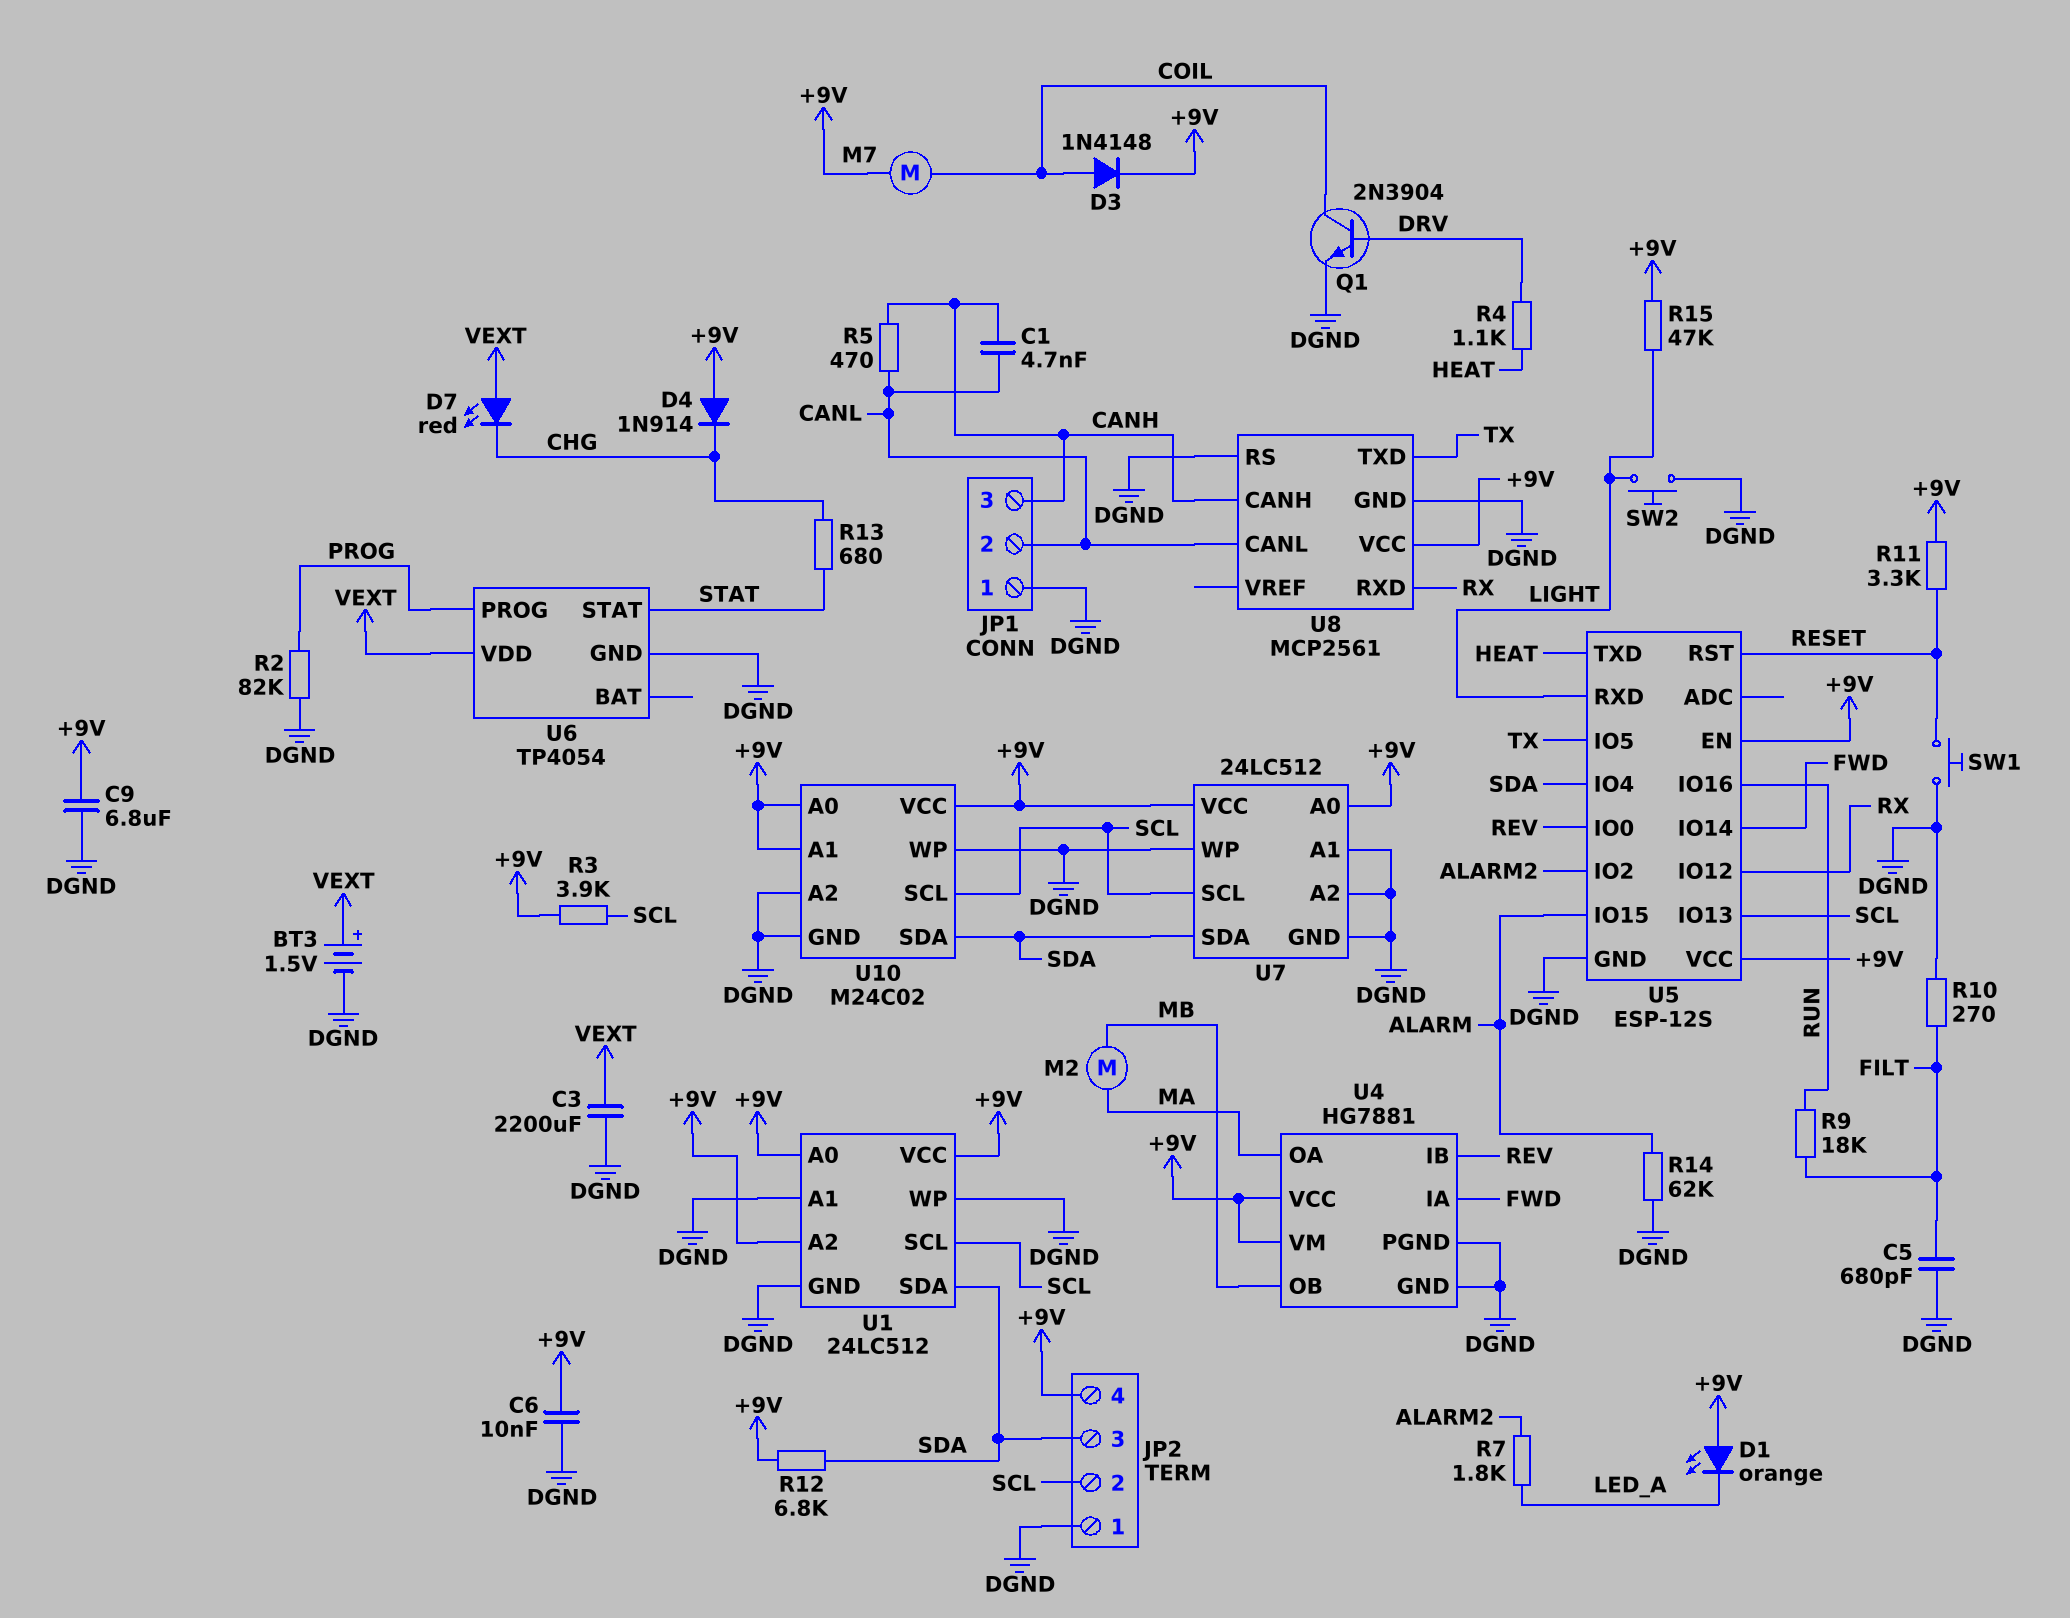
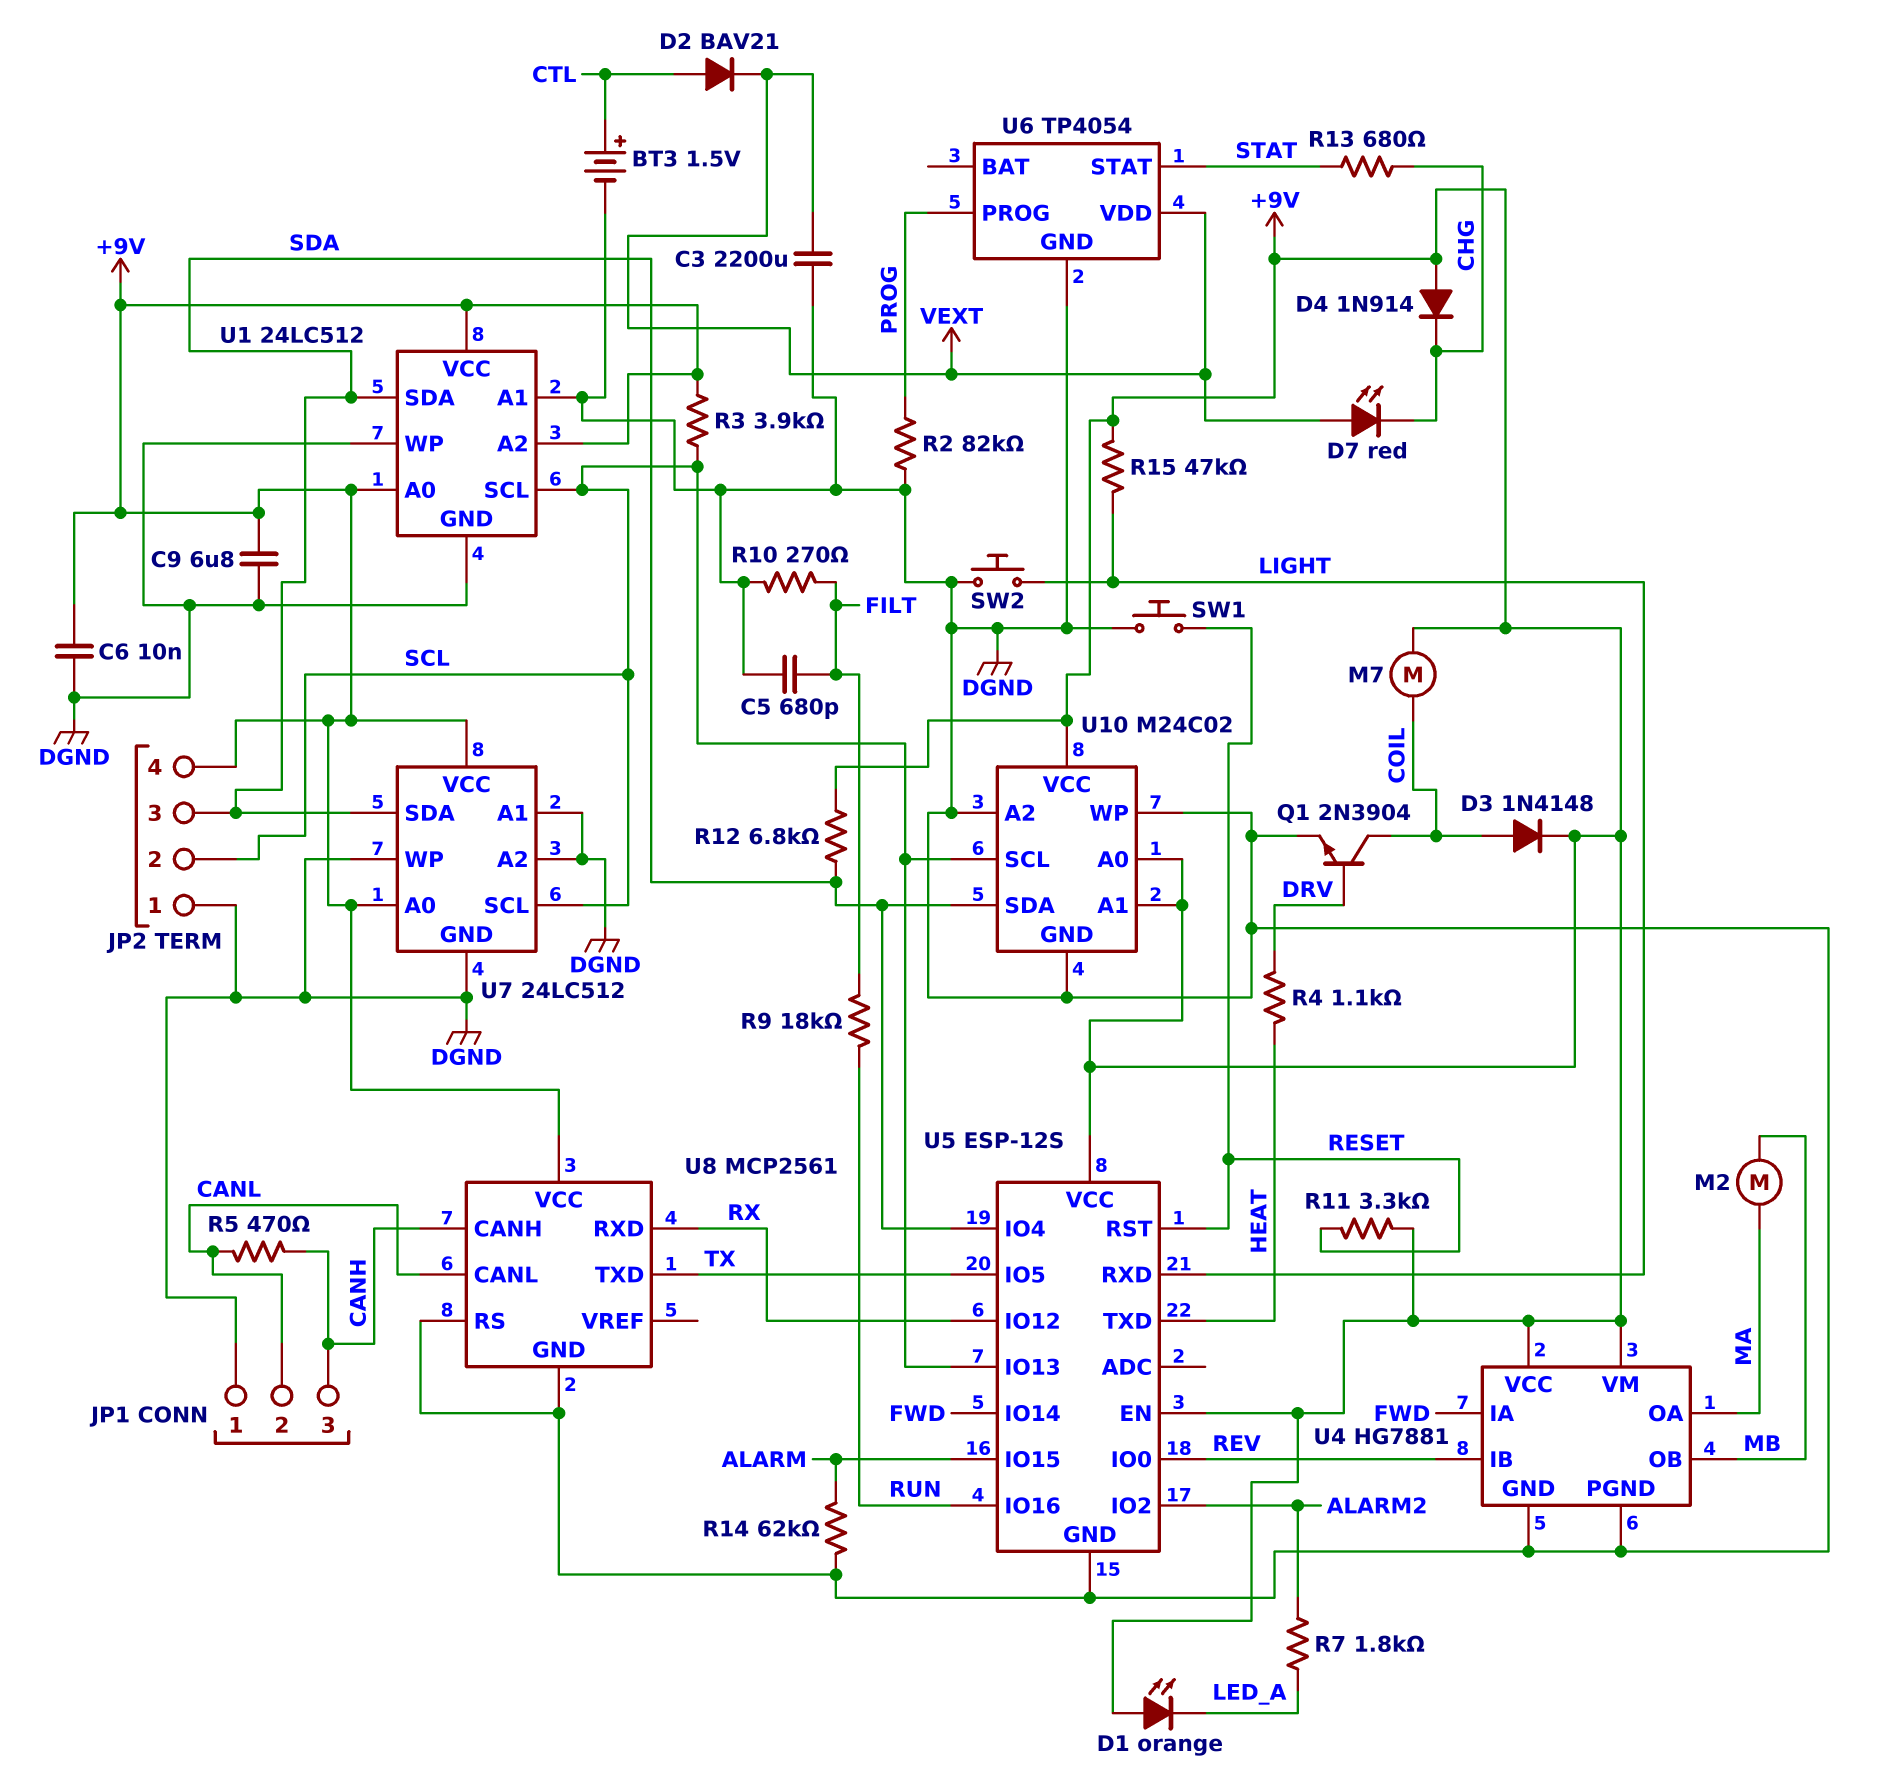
BT3: 1.5V (plus VEXT, minus DGND) -> 1.5V (plus CTL, minus DGND)
C1: 4.7nF (CANH, CANL) -> none
D2: none -> diode BAV21 (A CTL, K VEXT)

